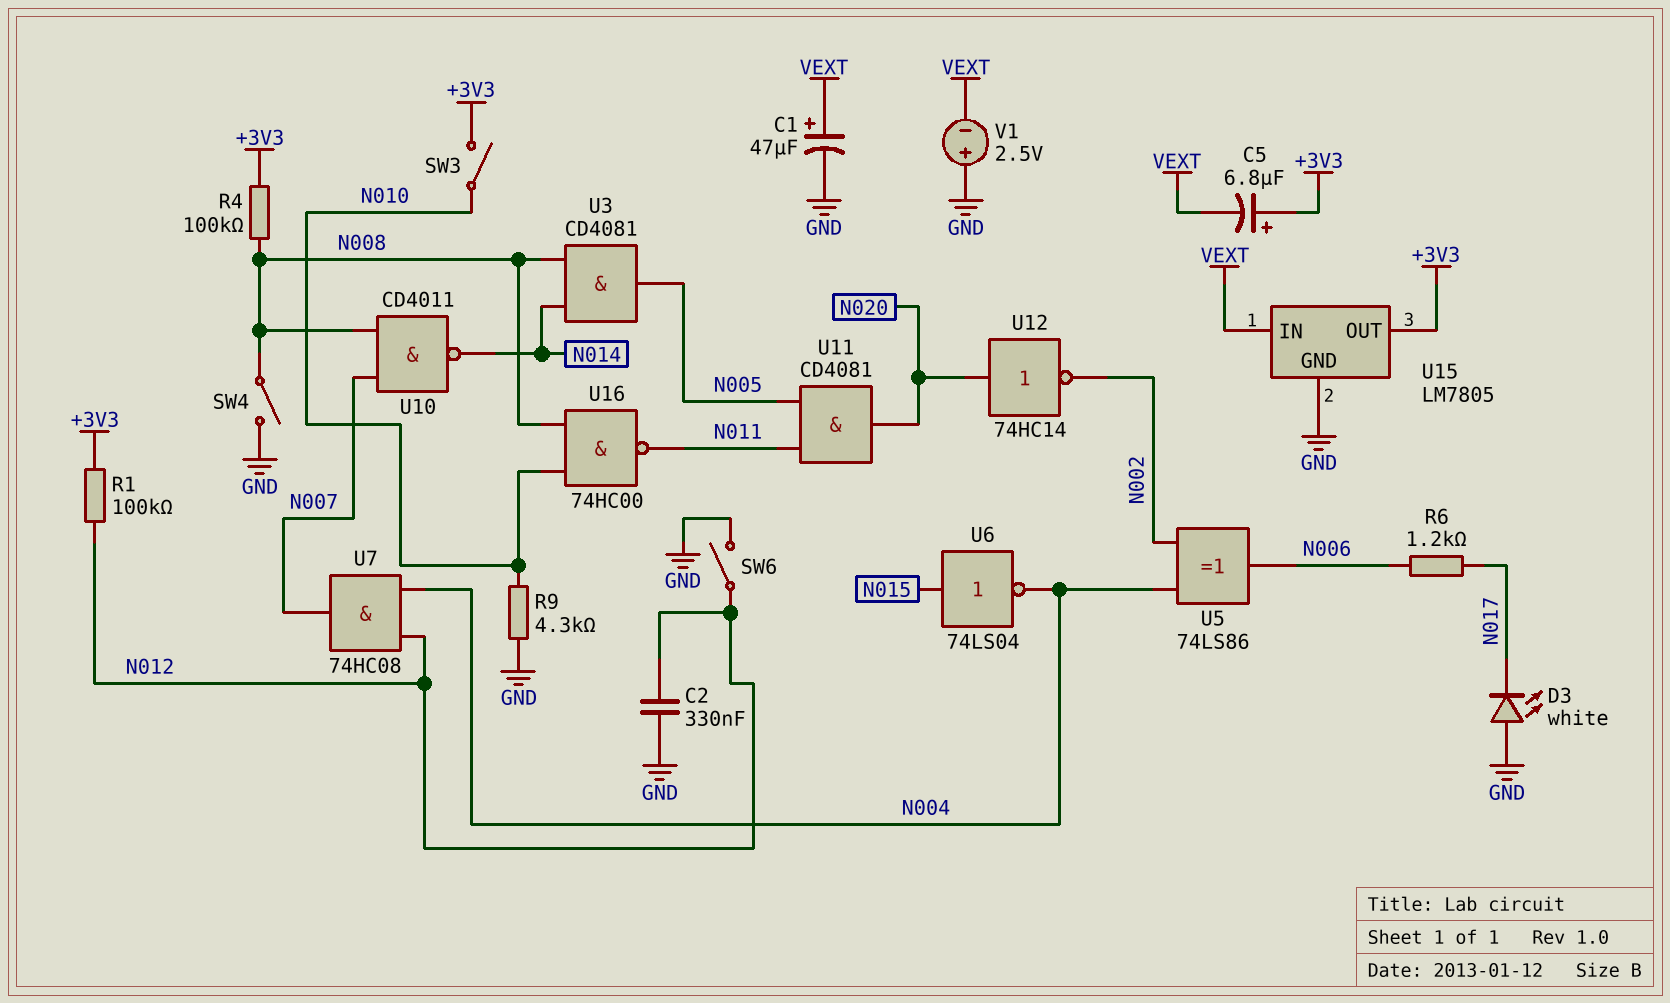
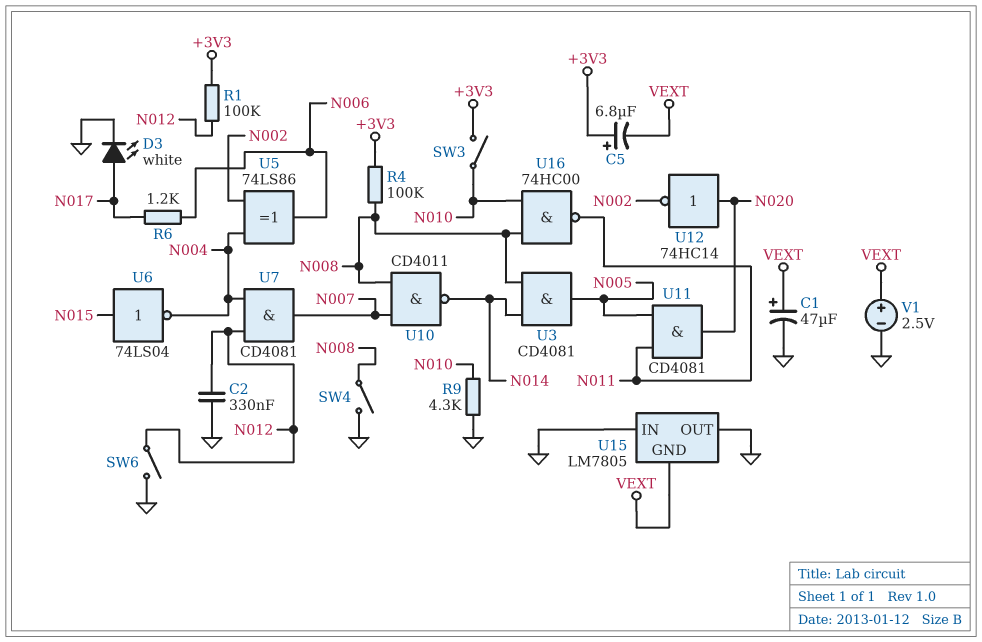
D3: LED white (A GND, K N017) -> LED white (A N017, K GND)
U7: AND 74HC08 (in N004, in N012, out N007) -> AND CD4081 (in N004, in N012, out N007)
U15 pin GND: GND -> VEXT
U15 pin IN: VEXT -> GND
U15 pin OUT: +3V3 -> GND
V1: 2.5V (plus GND, minus VEXT) -> 2.5V (plus VEXT, minus GND)

